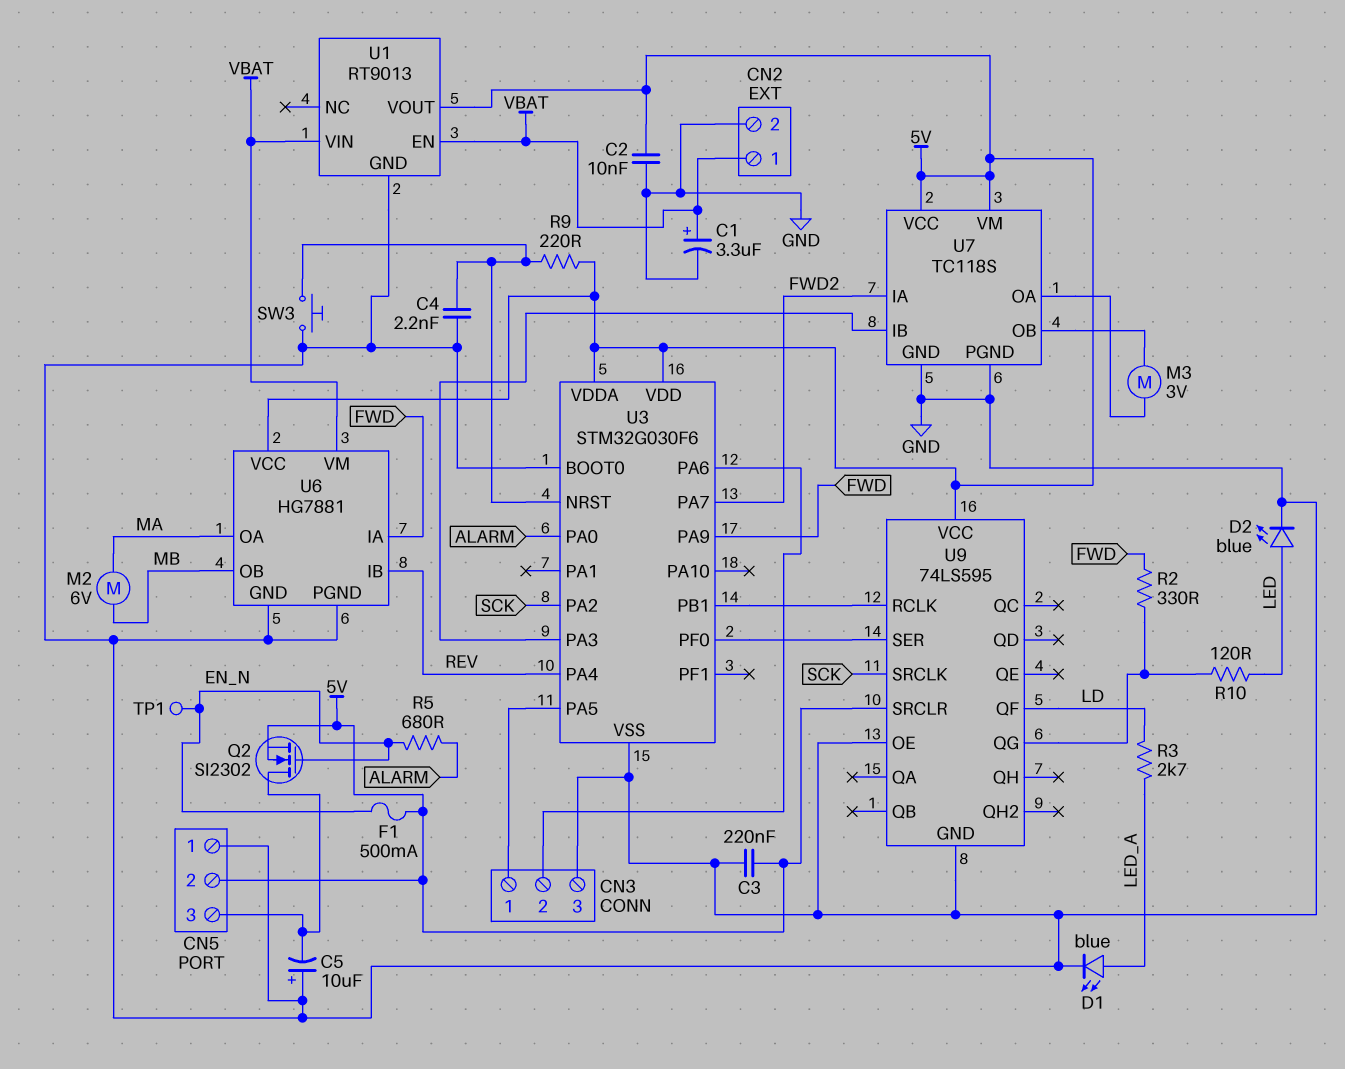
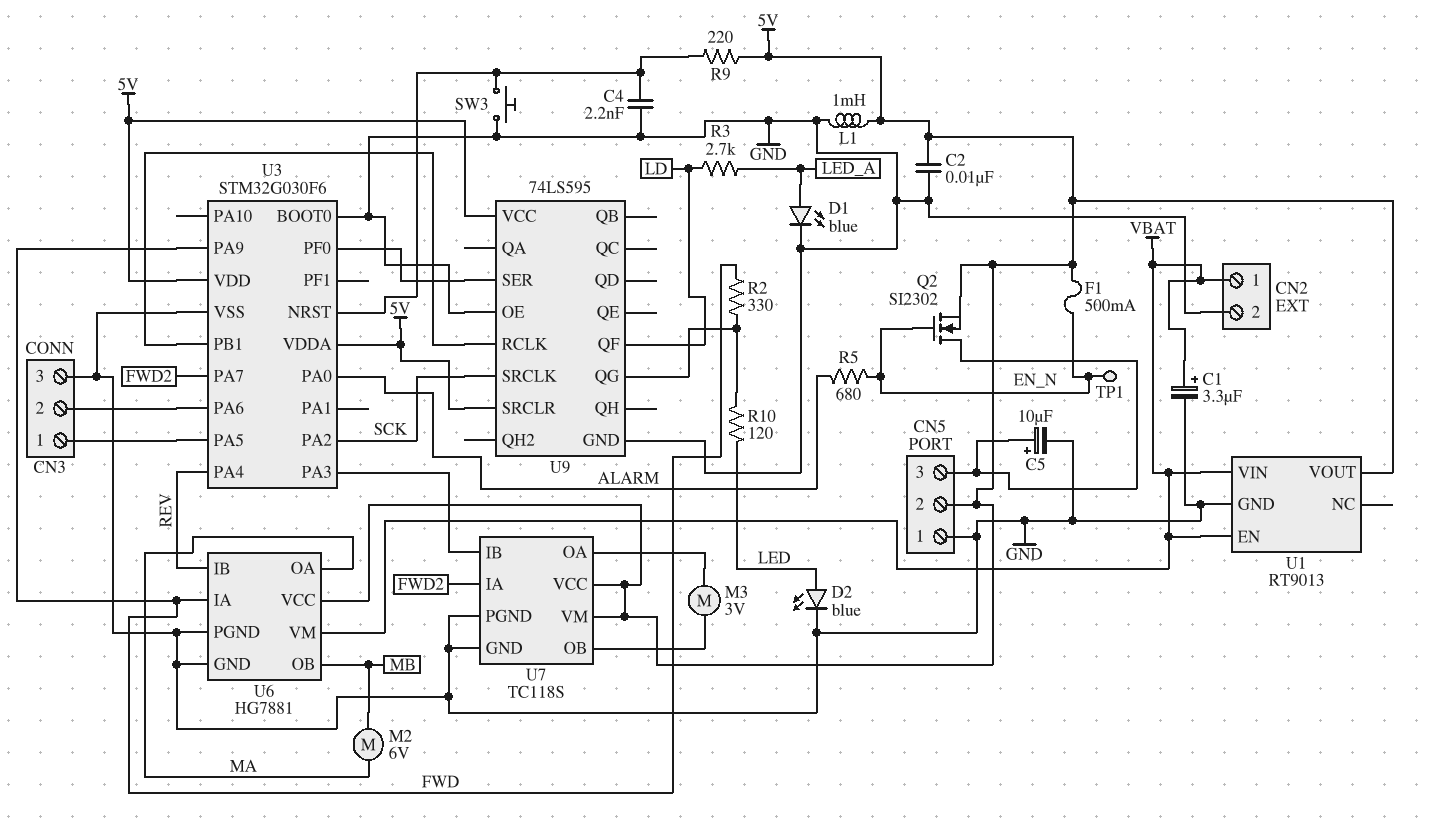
C3: 220nF (5V, GND) -> none
C5: 10uF (plus GND, minus CN5/3) -> 10uF (plus CN5/3, minus GND)
L1: none -> 1mH (5V, GND)

